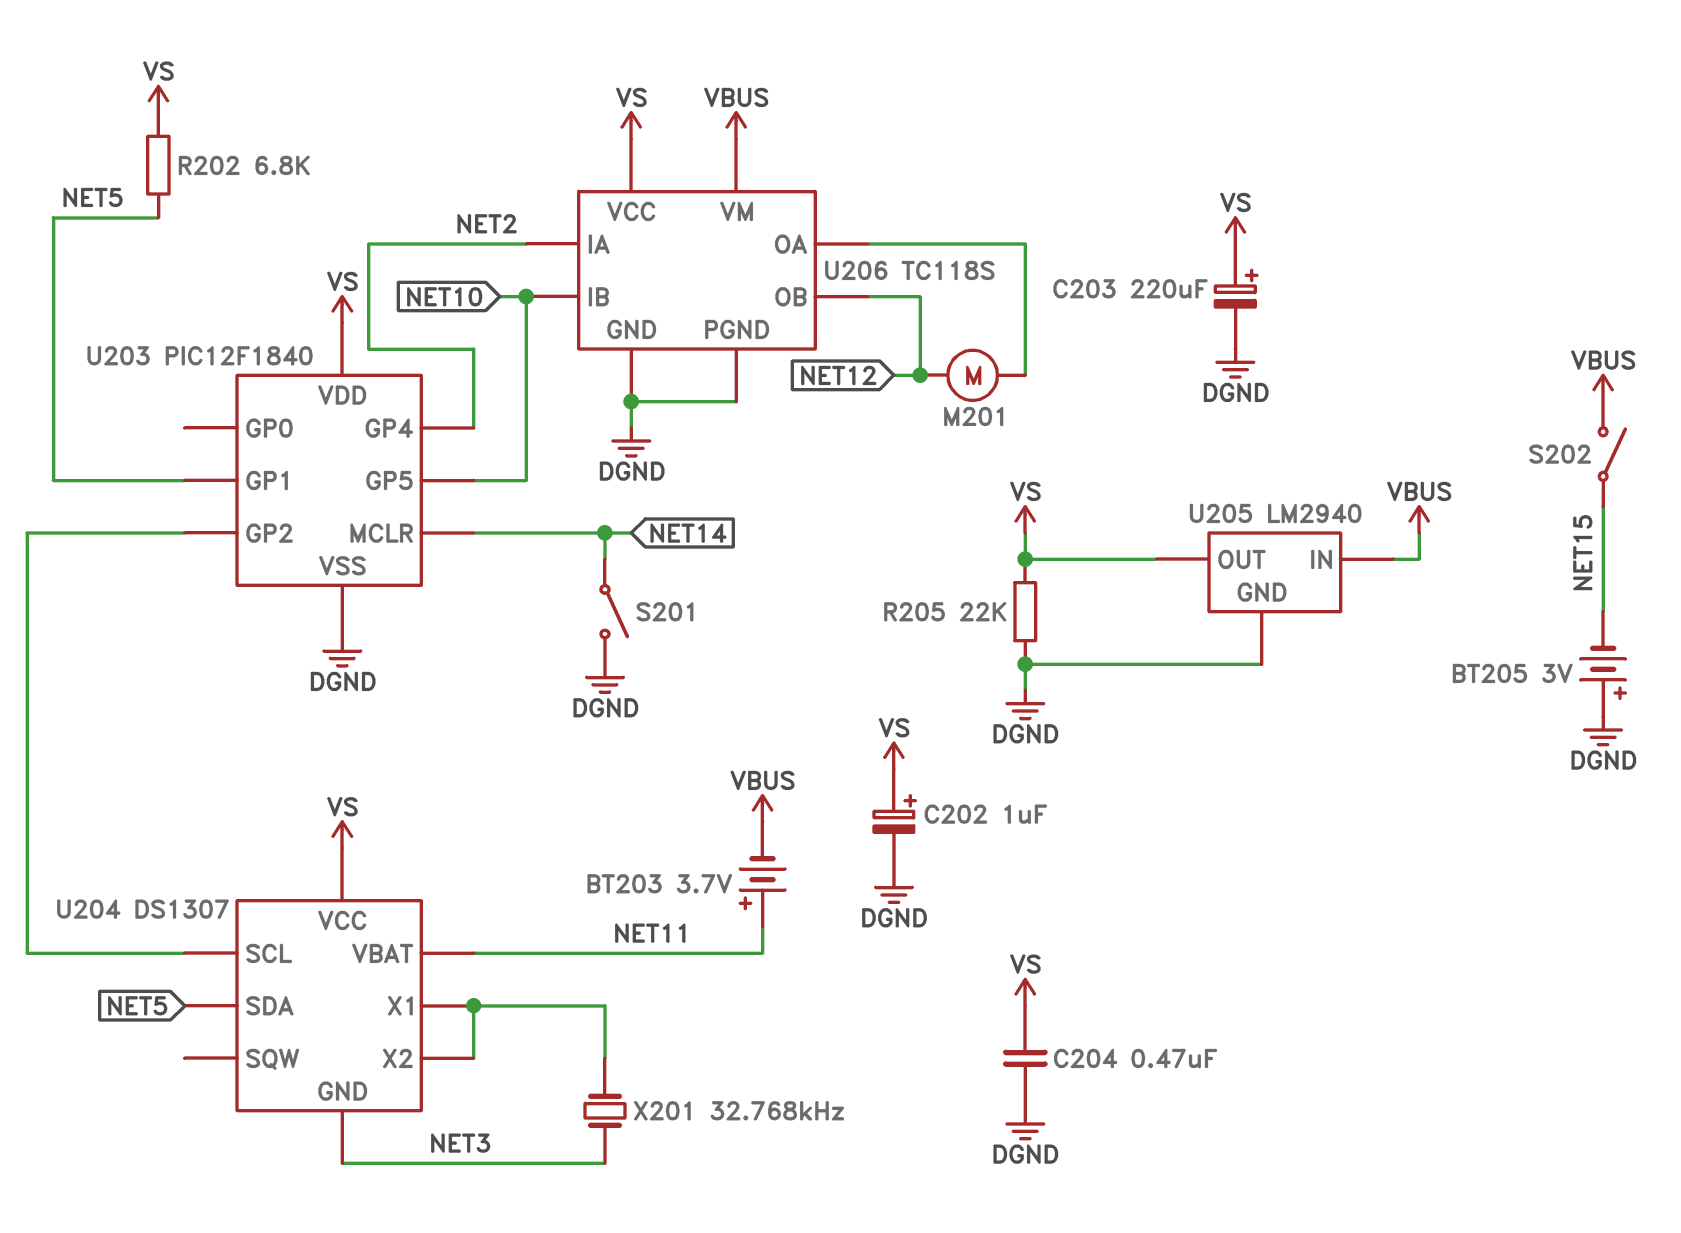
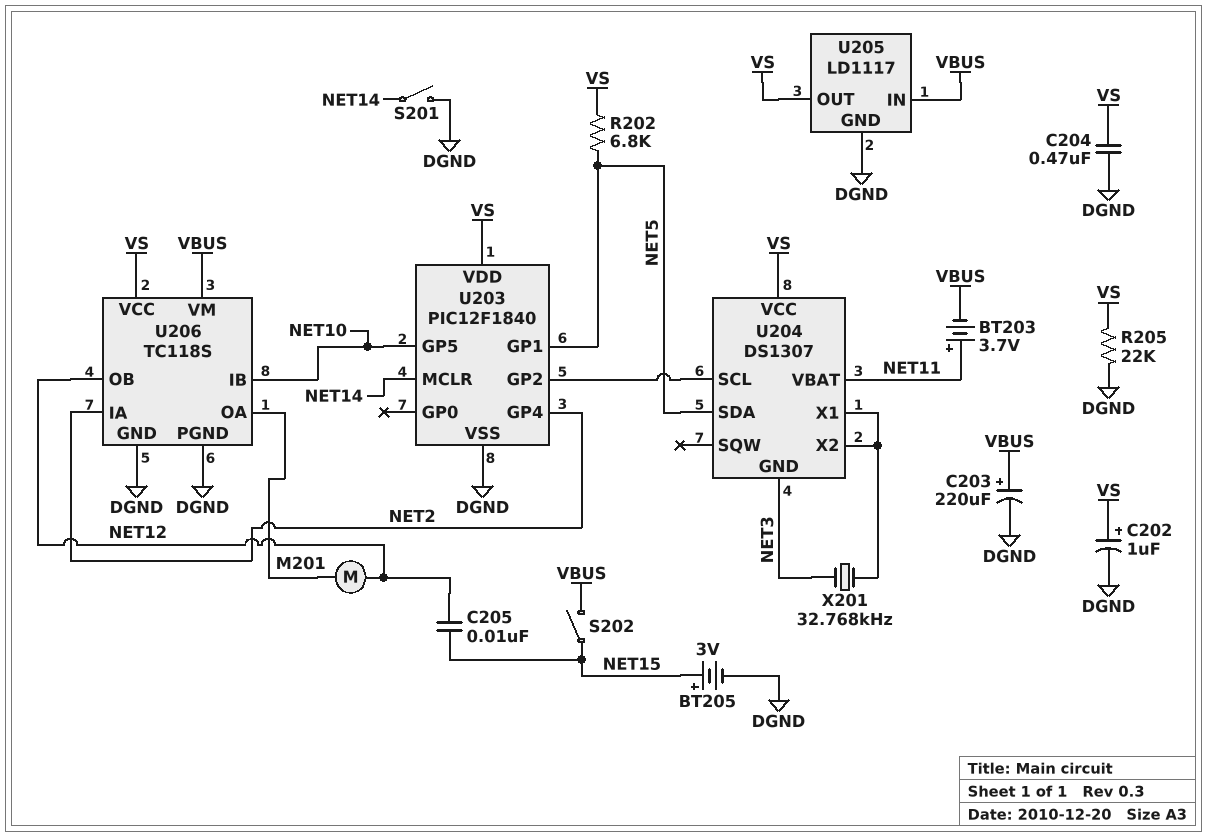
BT205: 3V (plus DGND, minus NET15) -> 3V (plus NET15, minus DGND)
C203: 220uF (plus VS, minus DGND) -> 220uF (plus VBUS, minus DGND)
C205: none -> 10nF (NET12, NET15)
U205: LM2940 -> LD1117

